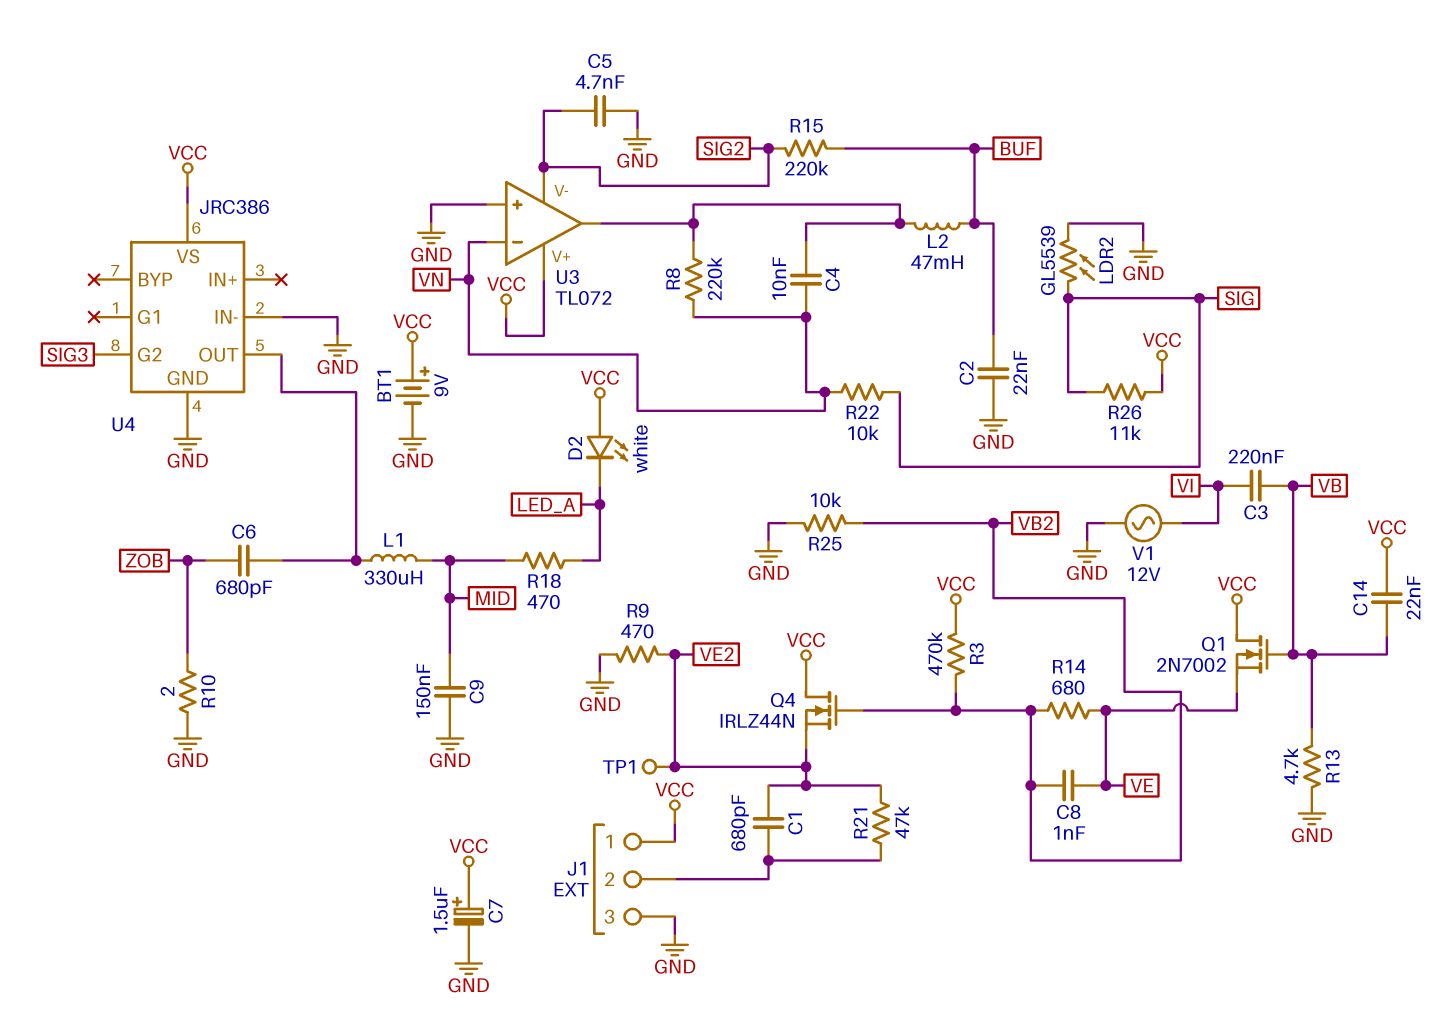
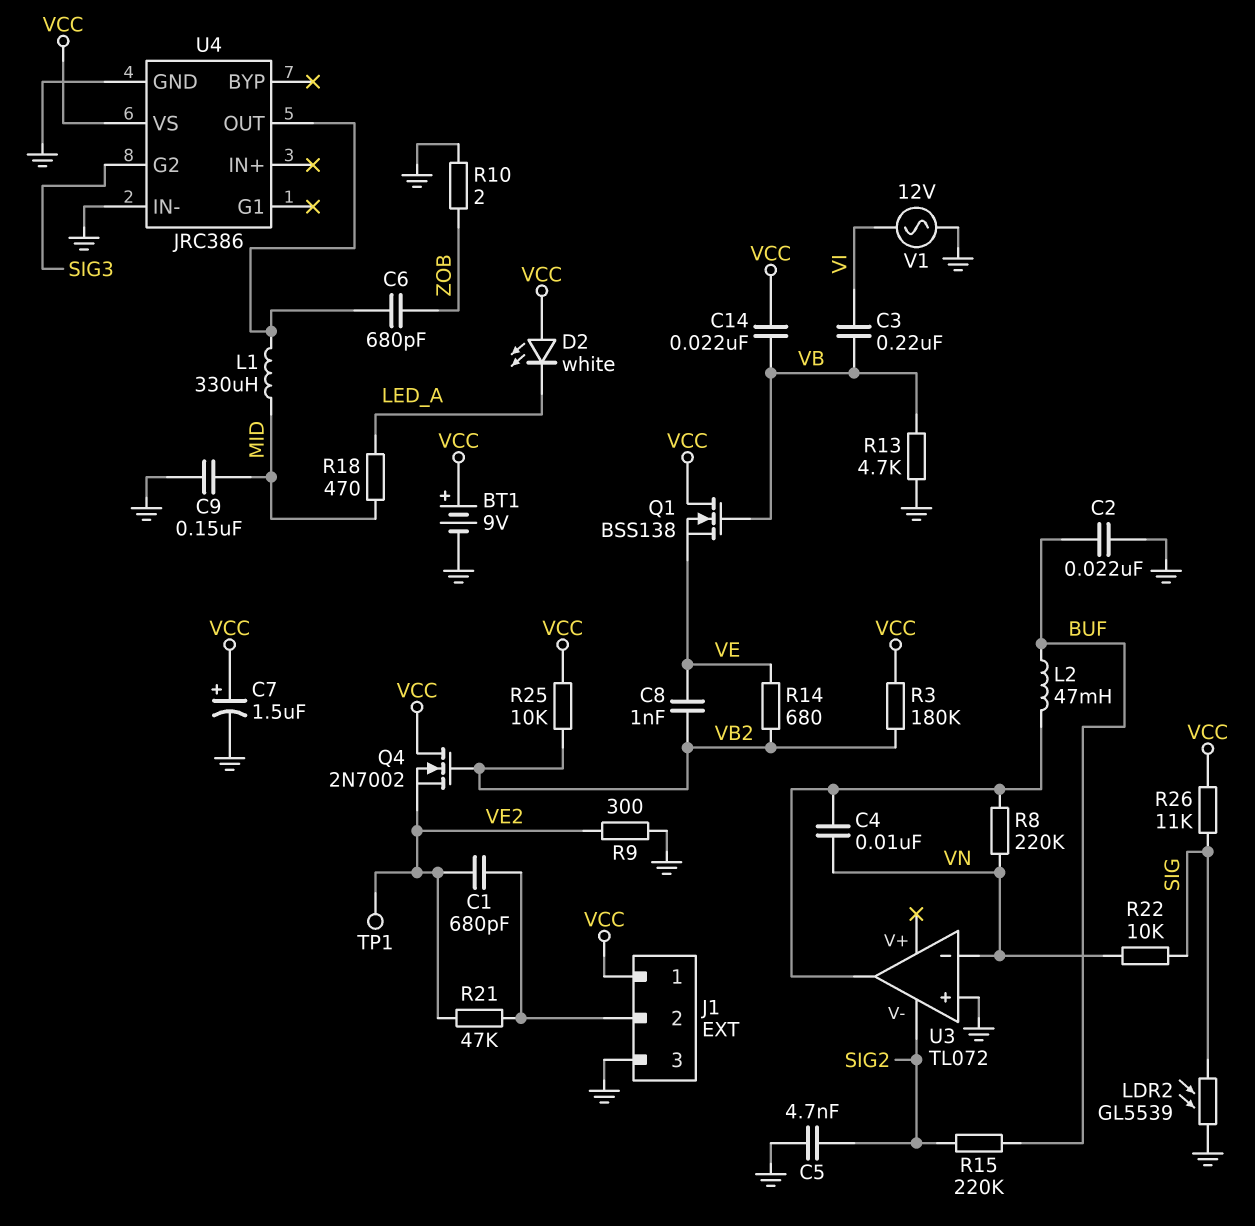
Q1: NMOS 2N7002 (G VB, D VCC, S VE) -> NMOS BSS138 (G VB, D VCC, S VE)
Q4: NMOS IRLZ44N (G VB2, D VCC, S VE2) -> NMOS 2N7002 (G VB2, D VCC, S VE2)
R3: 470k (VB2, VCC) -> 180k (VB2, VCC)
R9: 470 (GND, VE2) -> 300 (GND, VE2)
R25: 10k (GND, VB2) -> 10k (VB2, VCC)
U3 pin V+: VCC -> none

